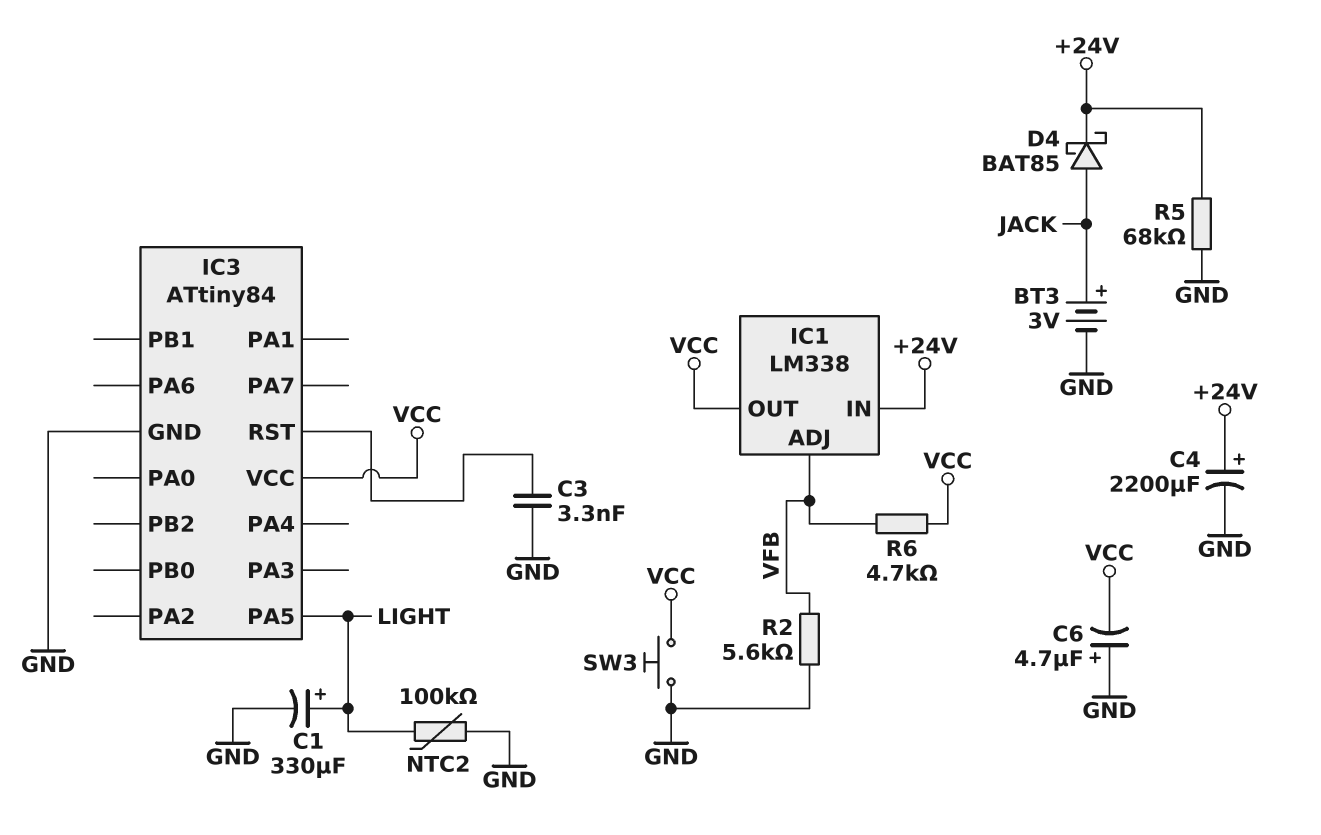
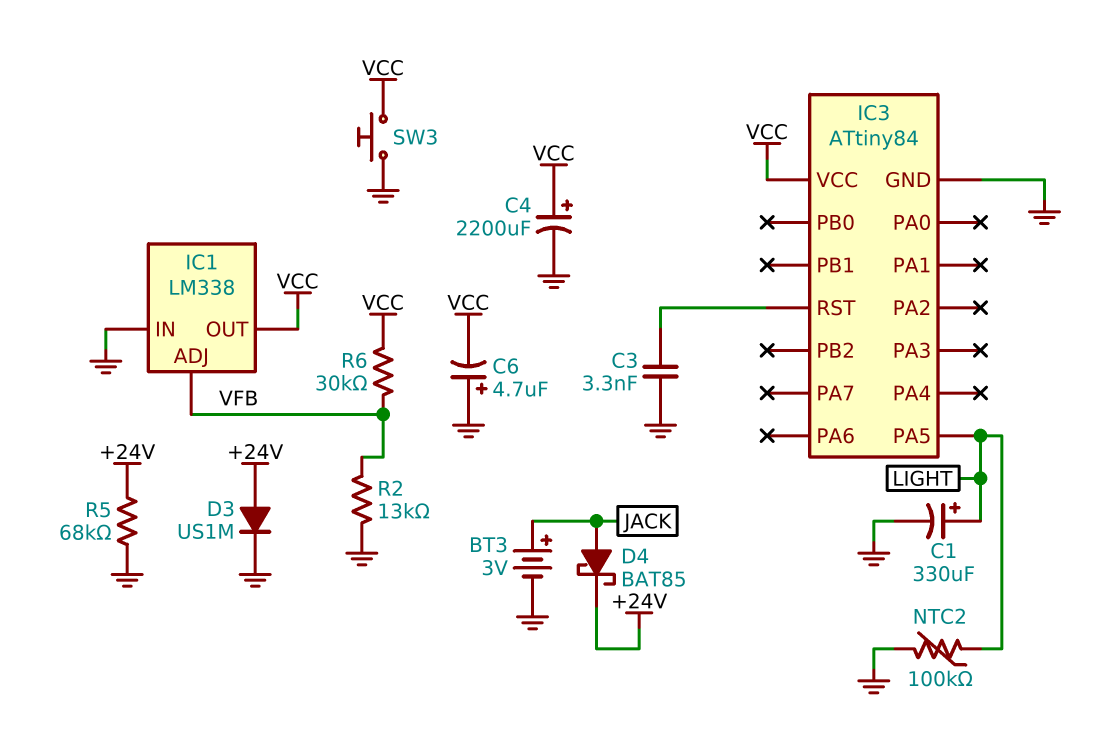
C4: 2200uF (plus +24V, minus GND) -> 2200uF (plus VCC, minus GND)
D3: none -> diode US1M (A +24V, K GND)
IC1 pin IN: +24V -> GND
R2: 5.6k (GND, VFB) -> 13k (GND, VFB)
R6: 4.7k (VCC, VFB) -> 30k (VCC, VFB)

